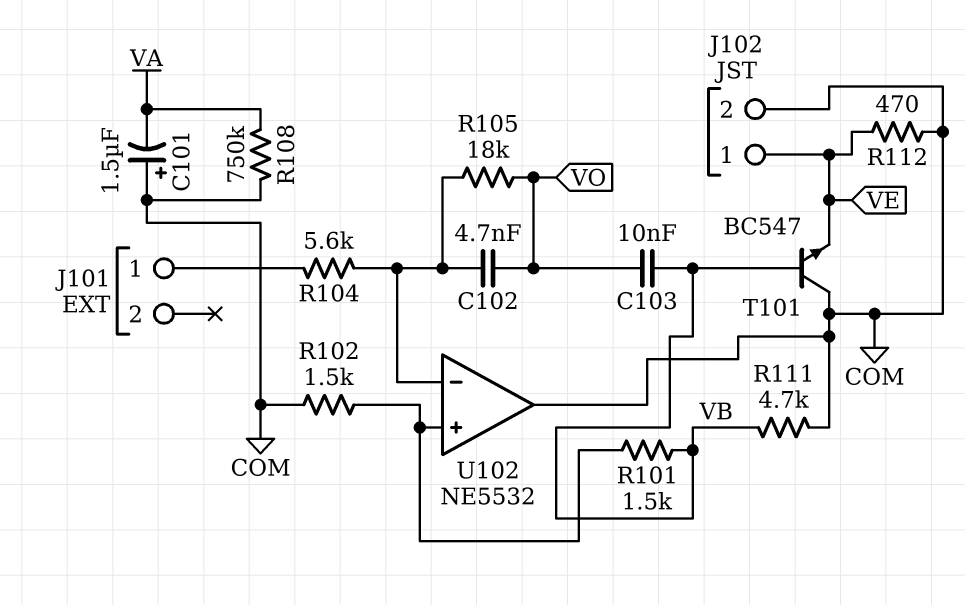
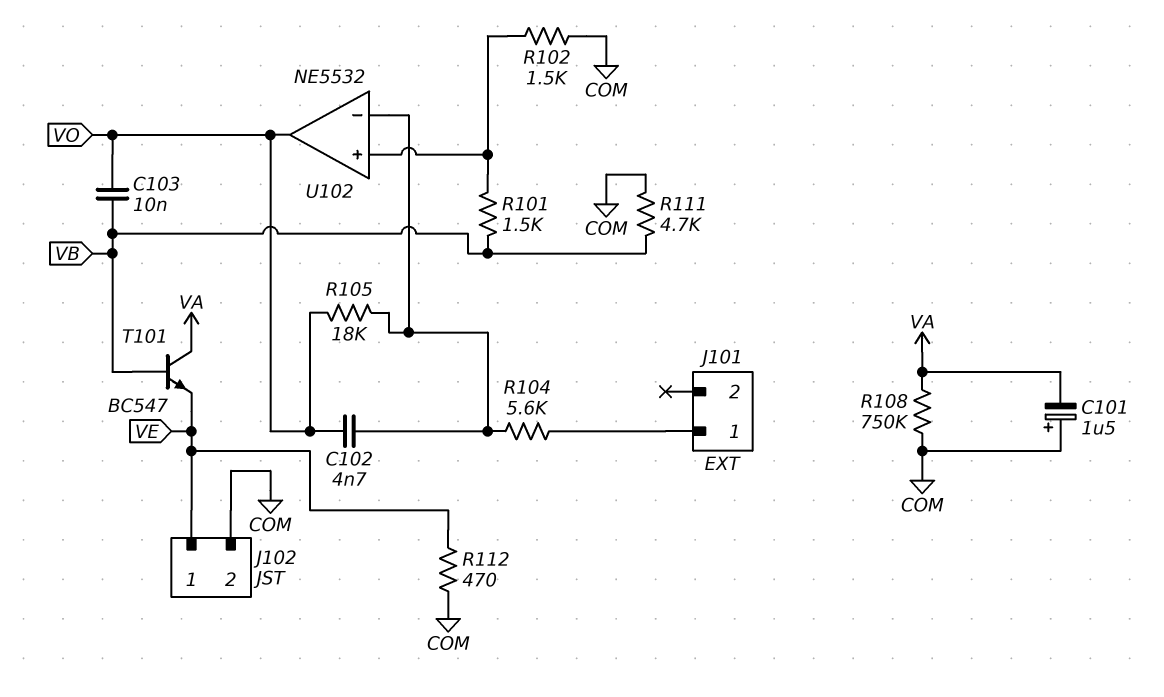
T101: NPN BC547 (B VB, C COM, E VE) -> NPN BC547 (B VB, C VA, E VE)
U102 pin out: COM -> VO

